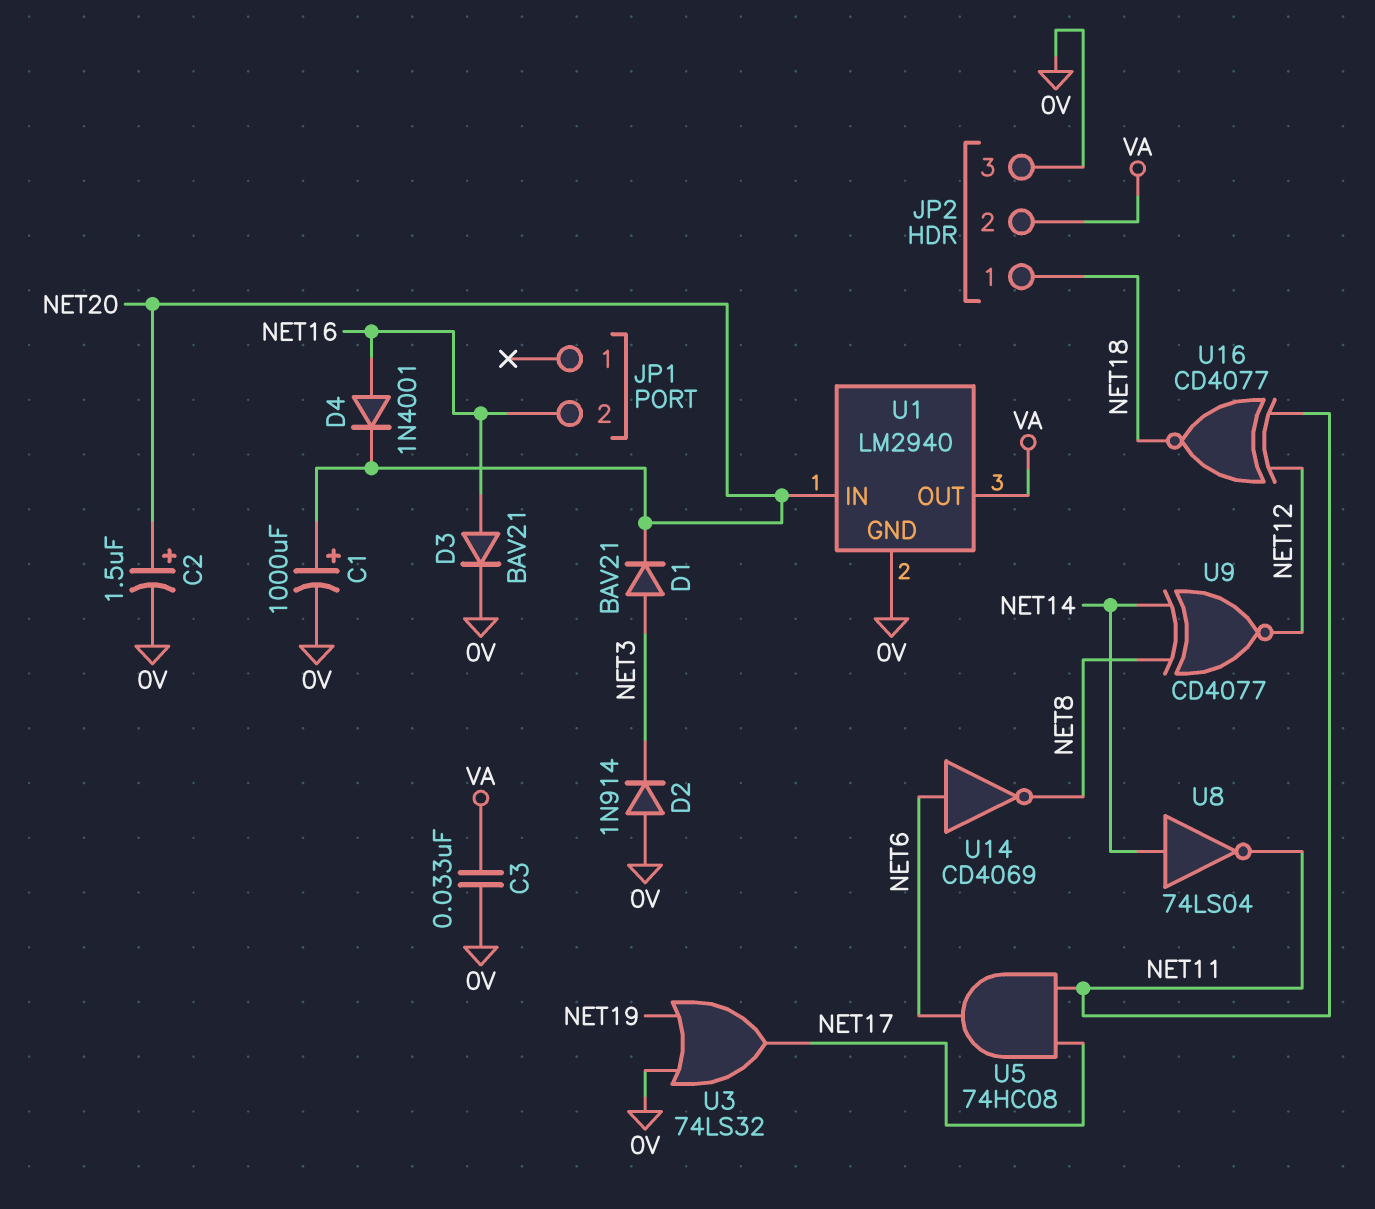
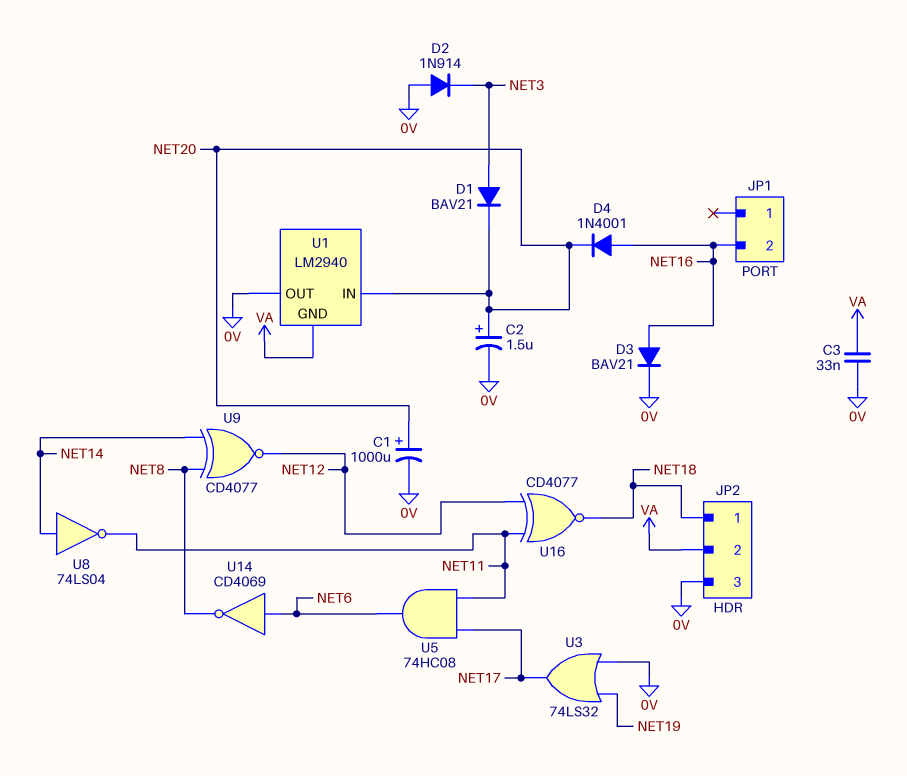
U1 pin GND: 0V -> VA
U1 pin OUT: VA -> 0V

